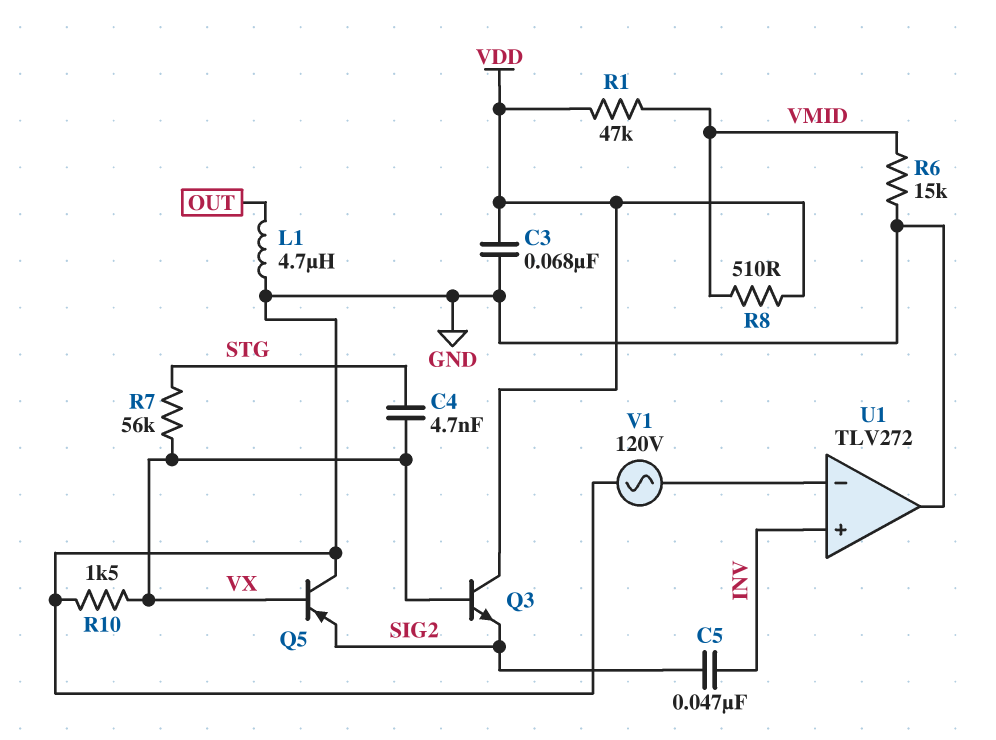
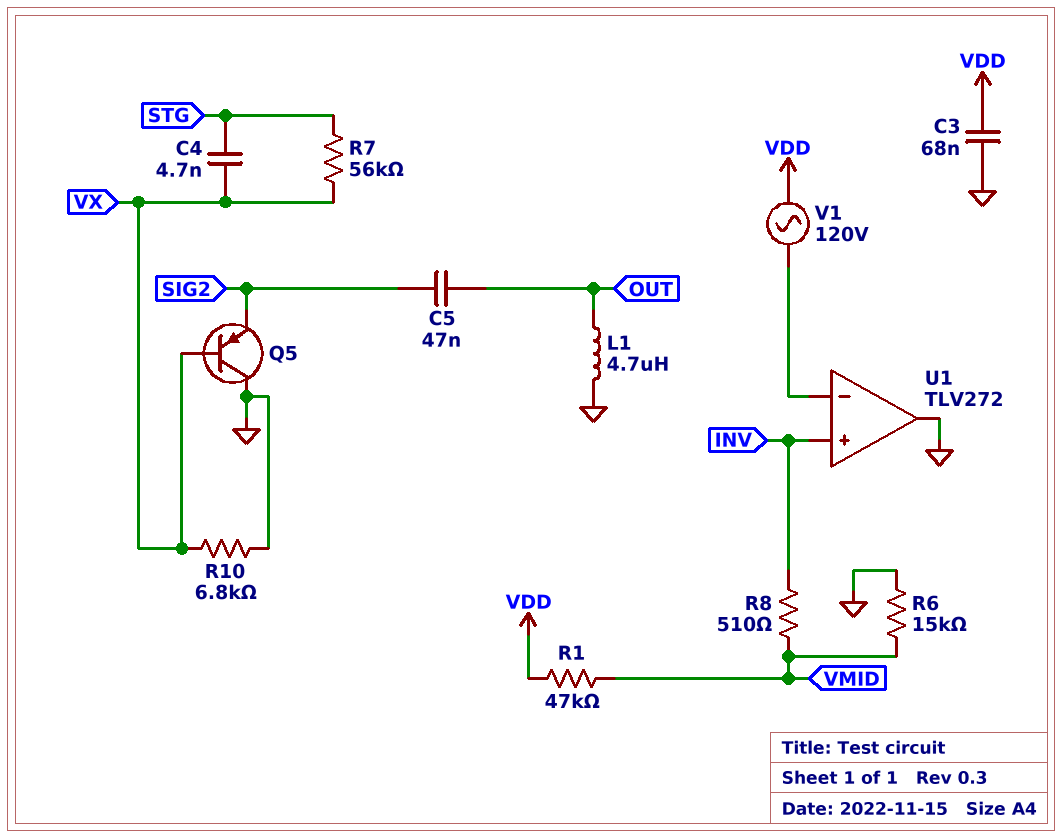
C5: 47nF (INV, SIG2) -> 47nF (OUT, SIG2)
Q3: NPN (B VX, C VDD, E SIG2) -> none
R8: 510 (VDD, VMID) -> 510 (INV, VMID)
R10: 1.5k (GND, VX) -> 6.8k (GND, VX)
V1: AC 120V (GND, U1/in-) -> AC 120V (U1/in-, VDD)

